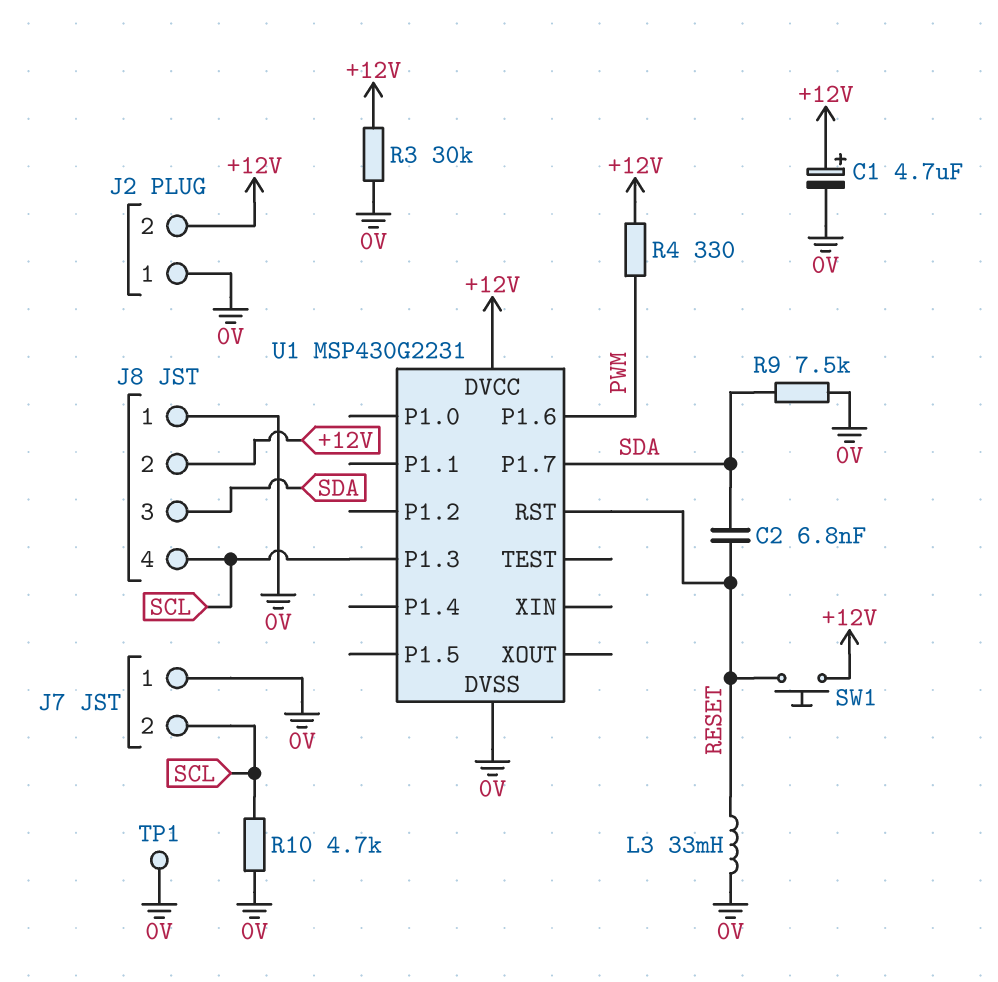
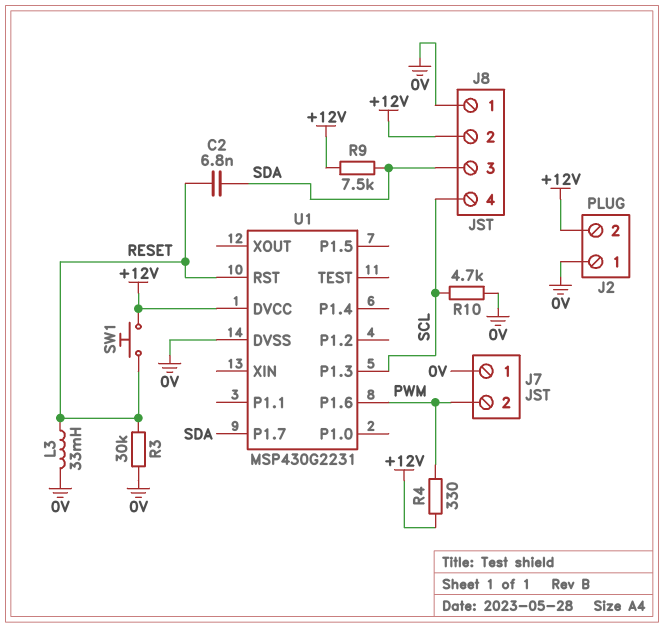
C1: 4.7uF (plus +12V, minus 0V) -> none
J7 pin 2: SCL -> PWM
R3: 30k (+12V, 0V) -> 30k (0V, RESET)
R9: 7.5k (0V, SDA) -> 7.5k (+12V, SDA)
TP1: test point (0V) -> none

